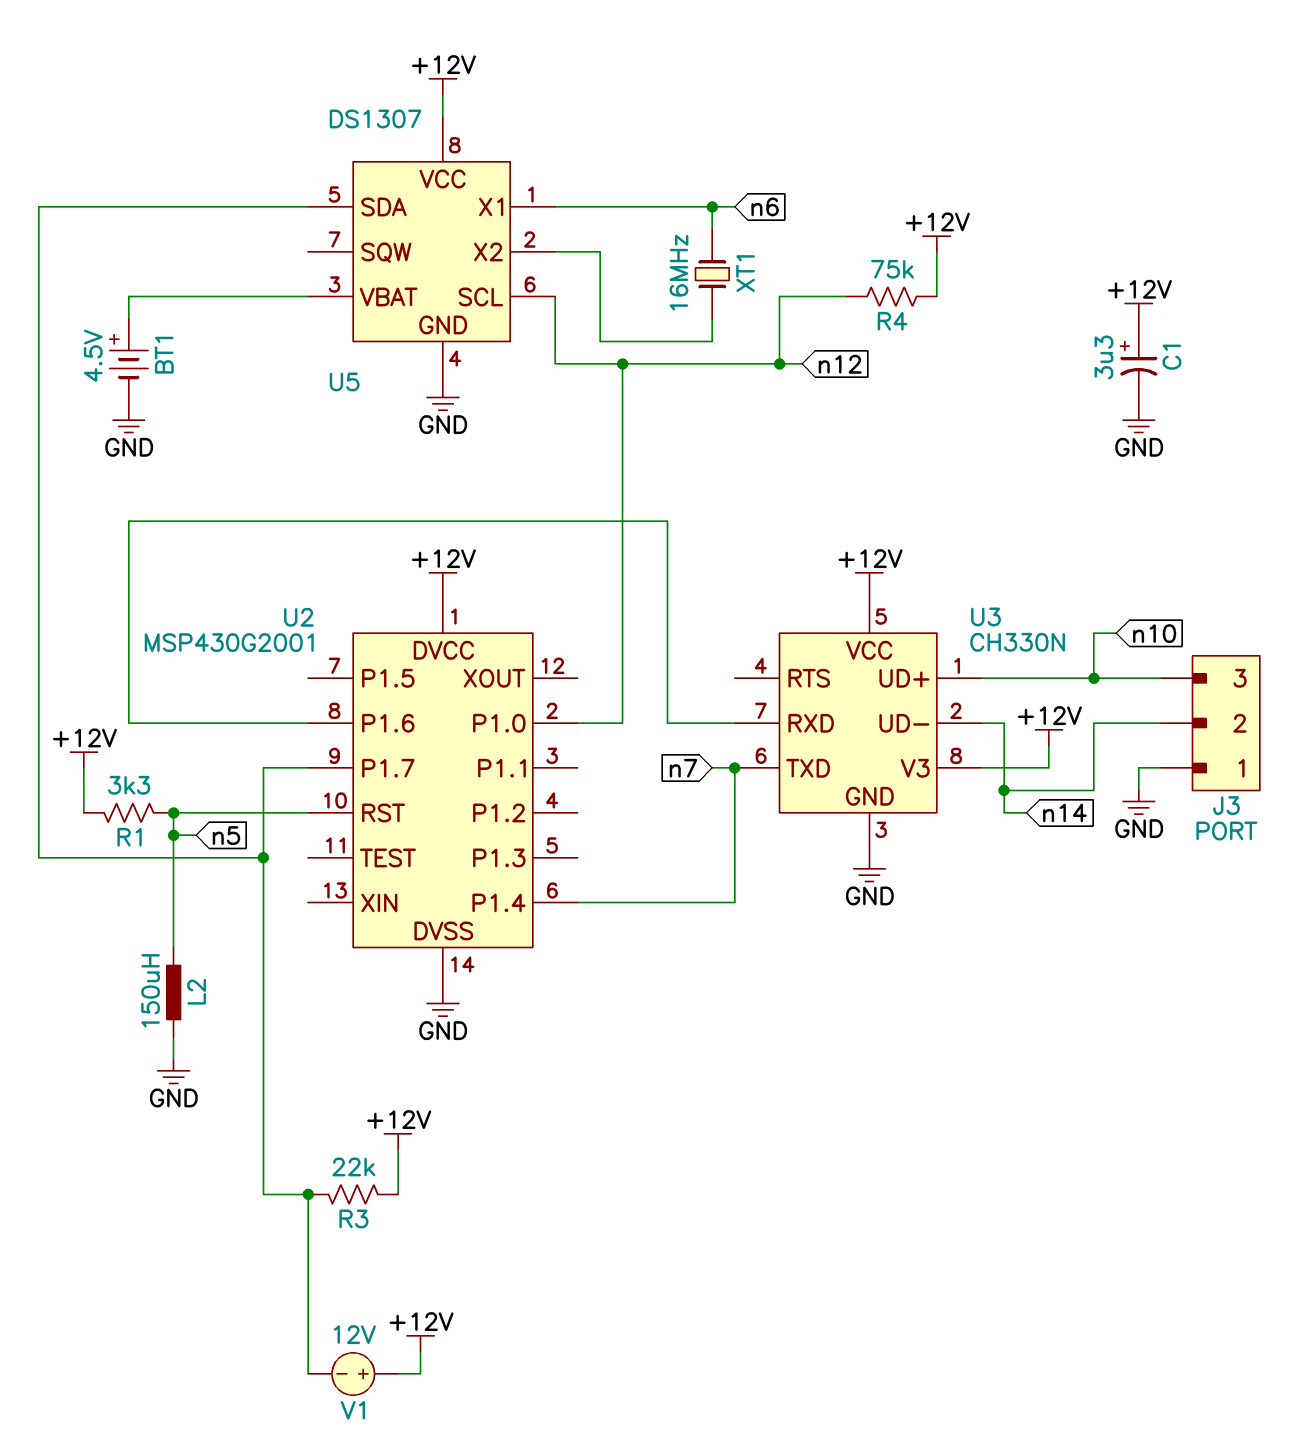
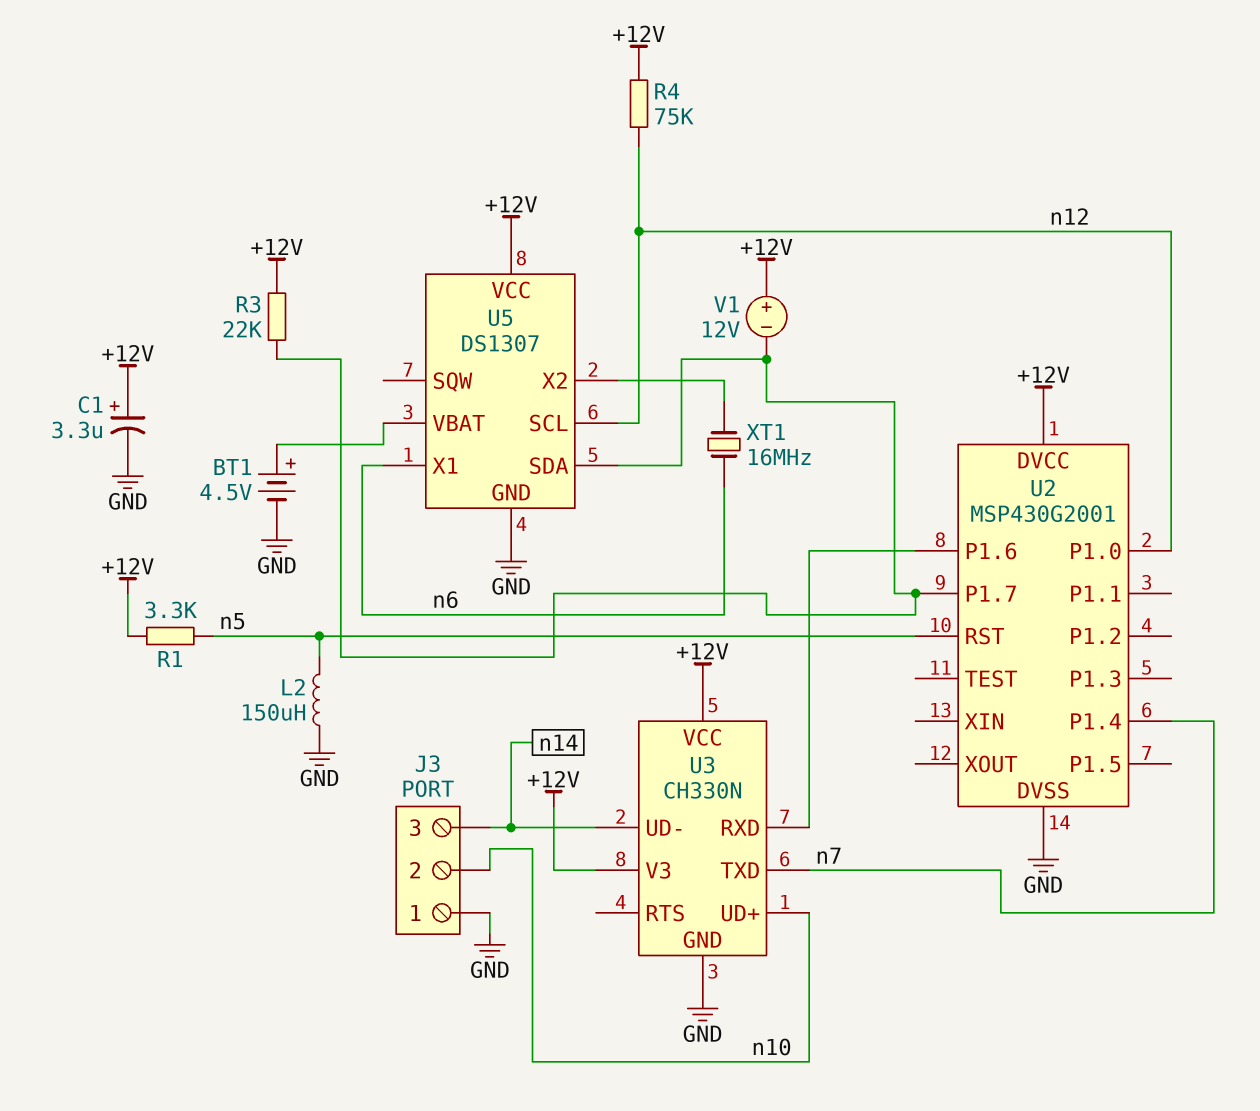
J3 pin 2: n14 -> n10
J3 pin 3: n10 -> n14

